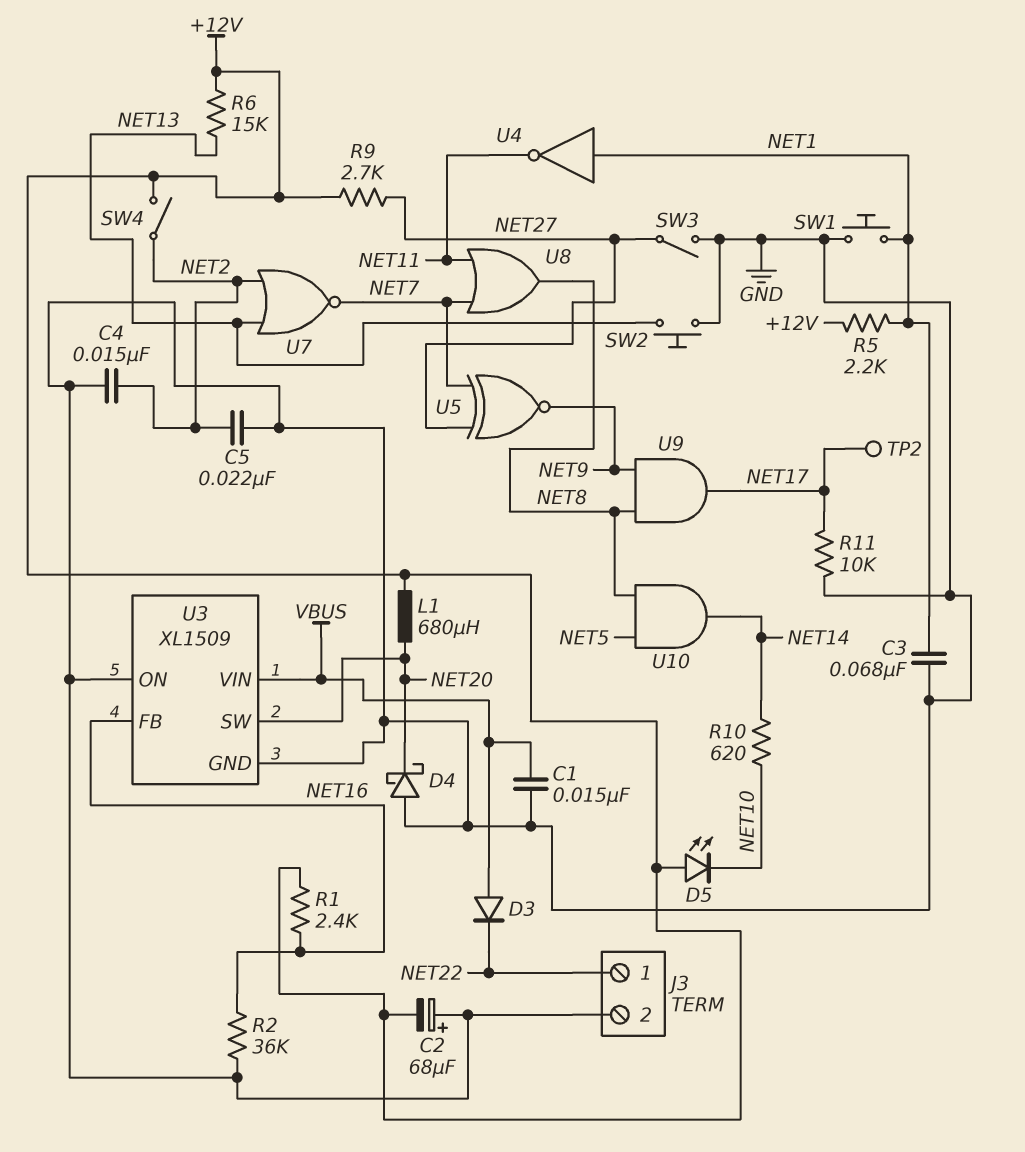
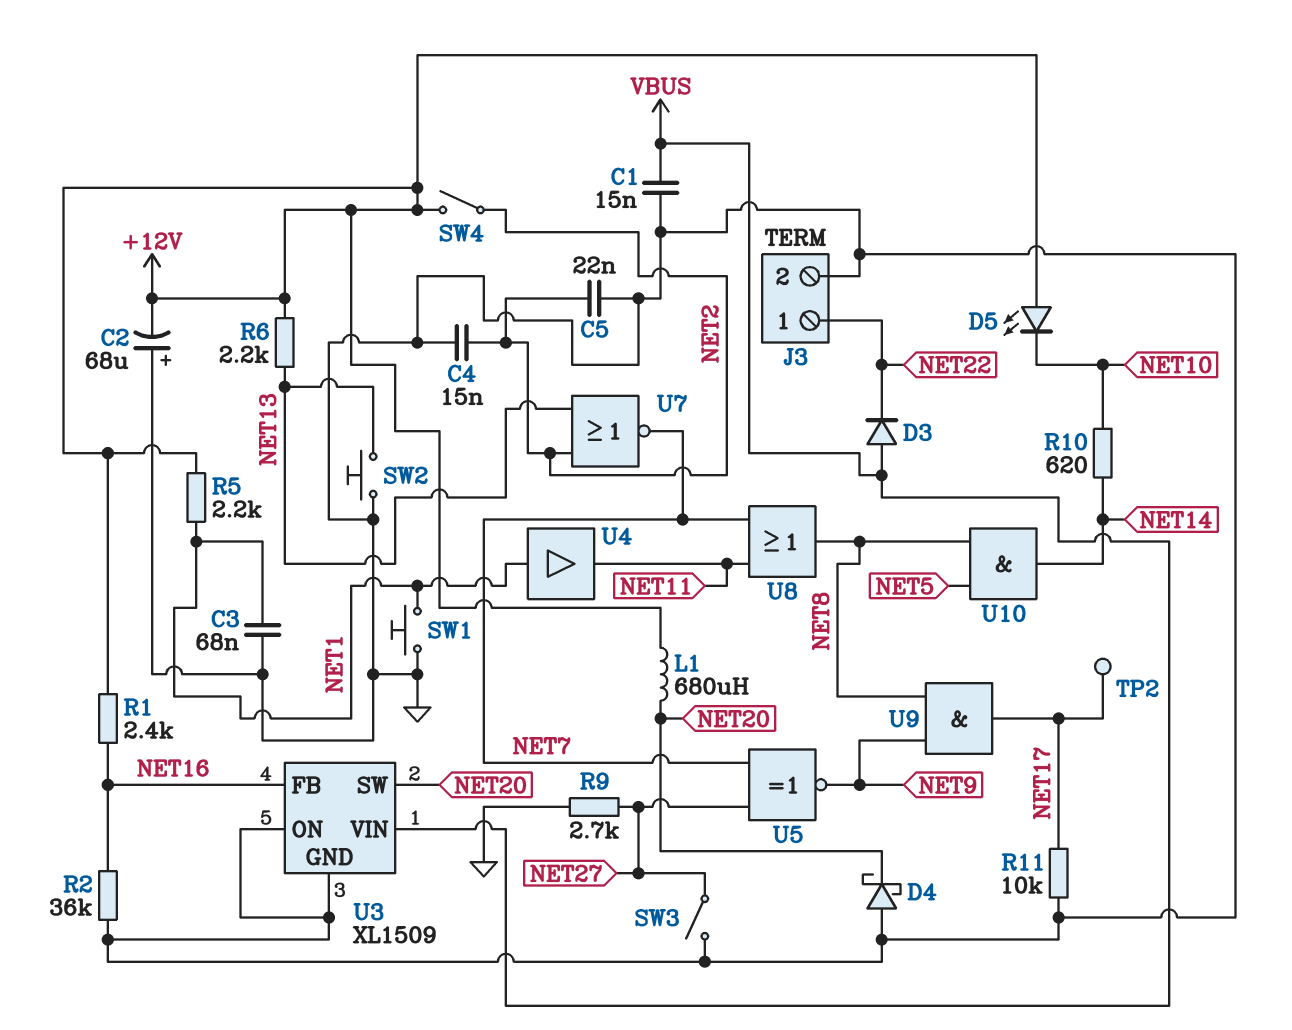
R6: 15k (+12V, NET13) -> 2.2k (+12V, NET13)
R9: 2.7k (+12V, NET27) -> 2.7k (GND, NET27)
U4: NOT (in NET1, out NET11) -> buffer (in NET1, out NET11)

